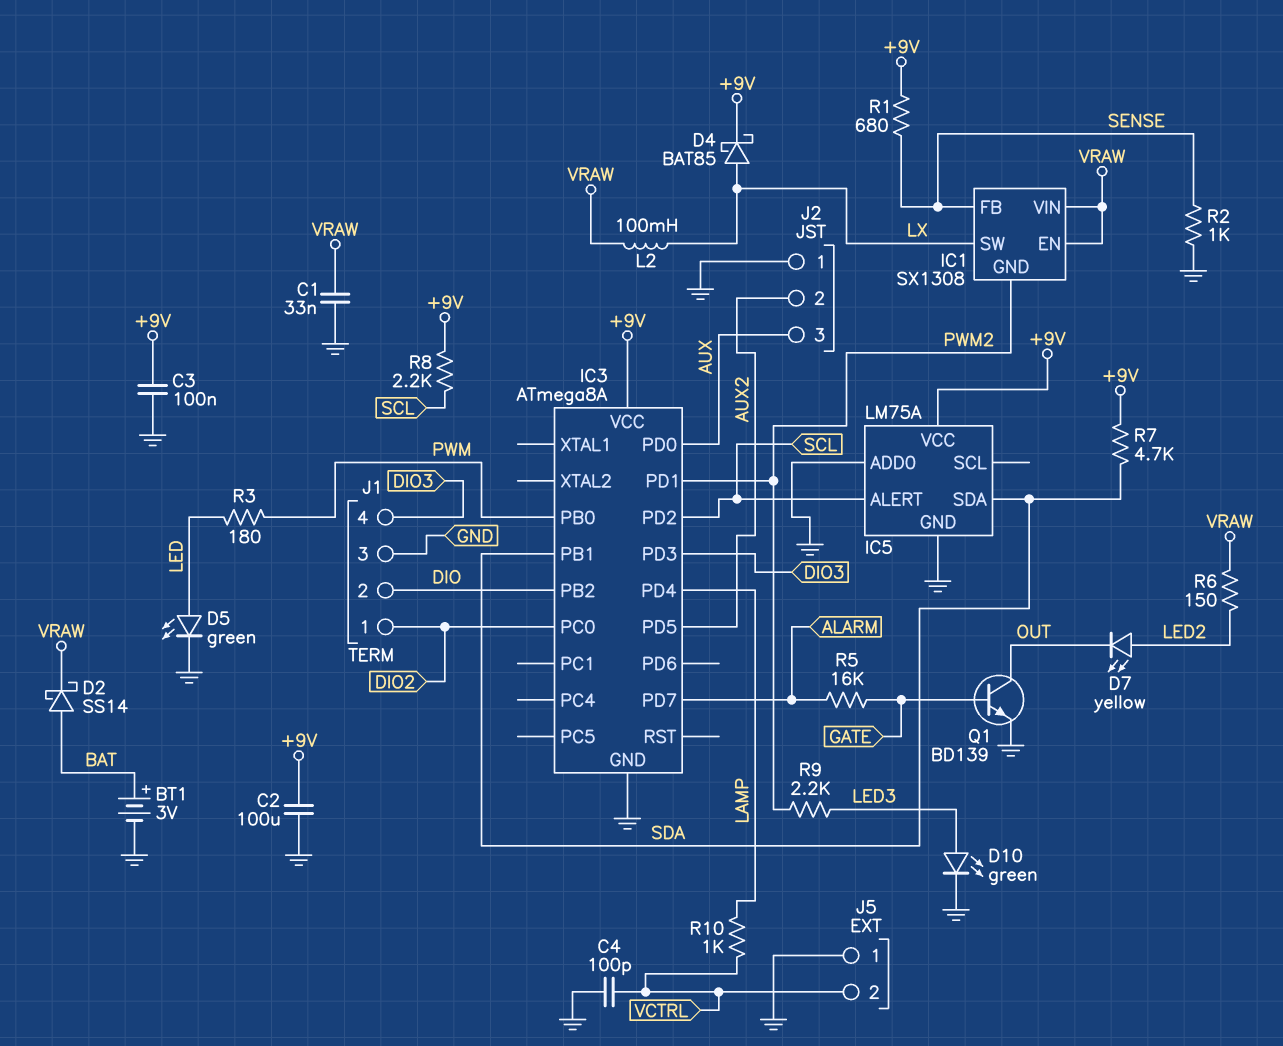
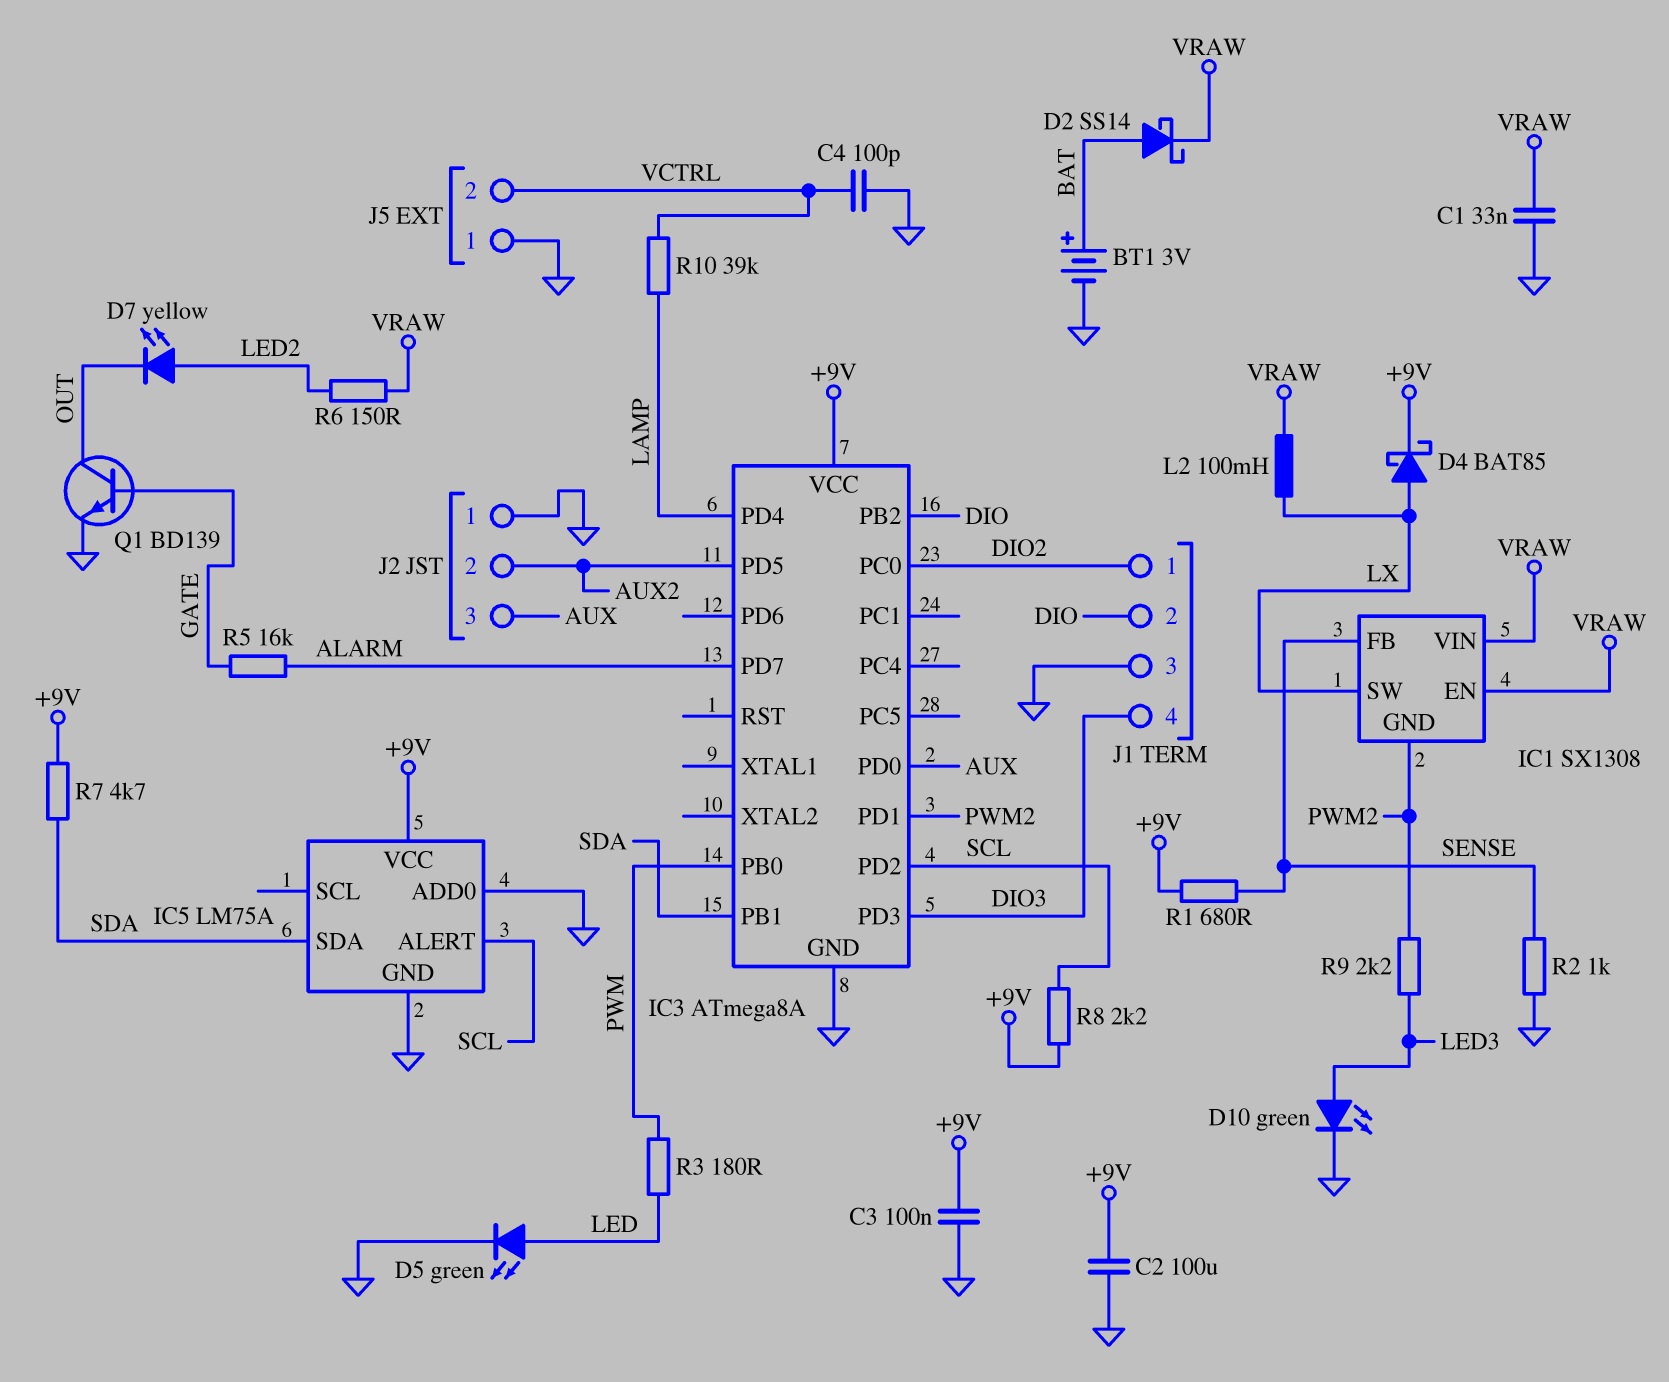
R10: 1k (LAMP, VCTRL) -> 39k (LAMP, VCTRL)

